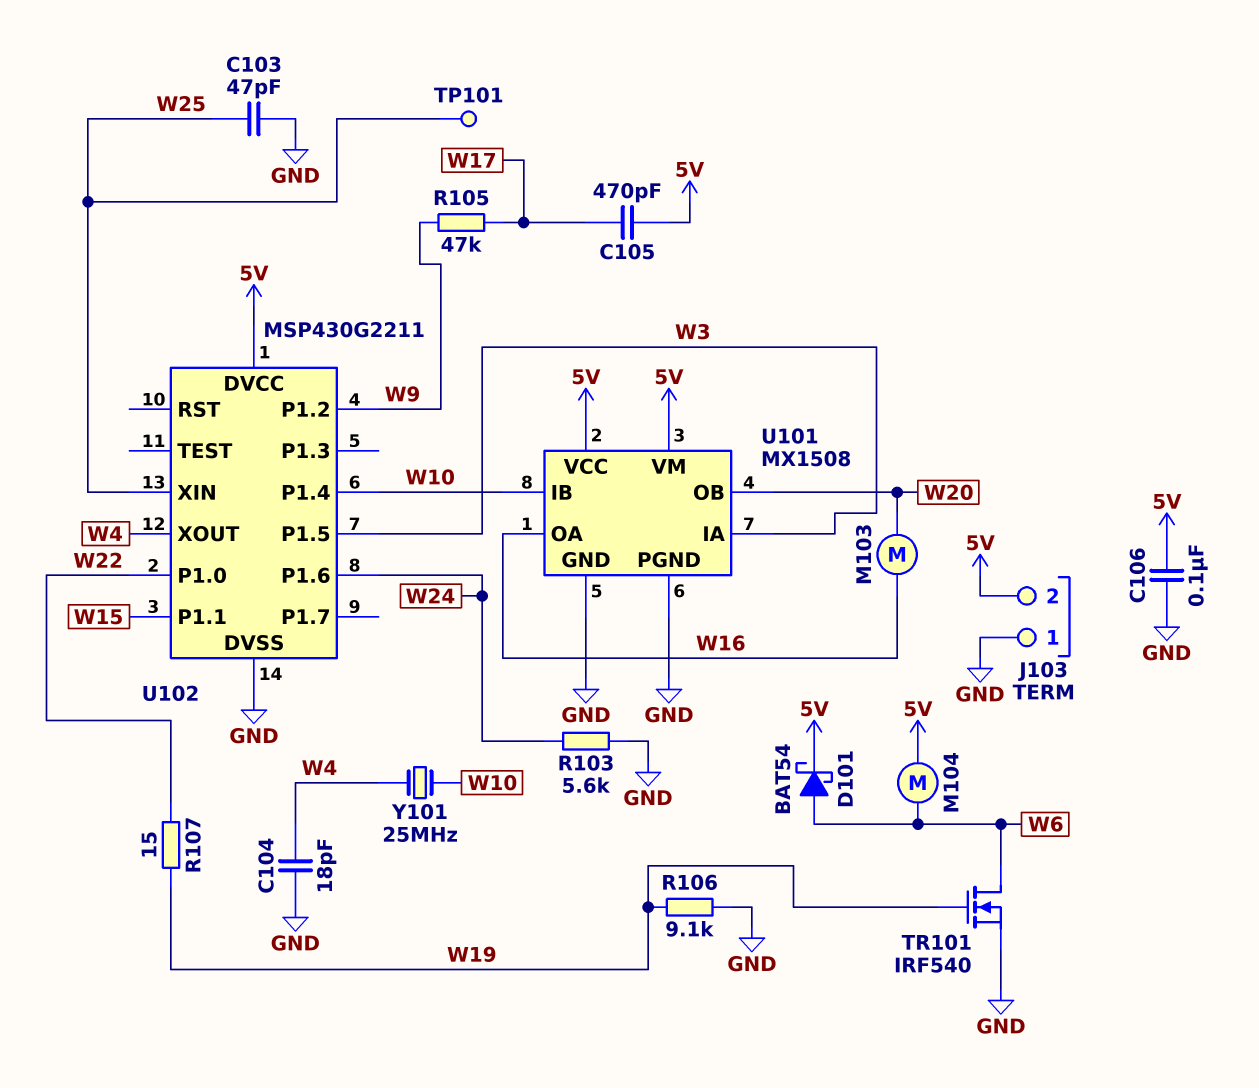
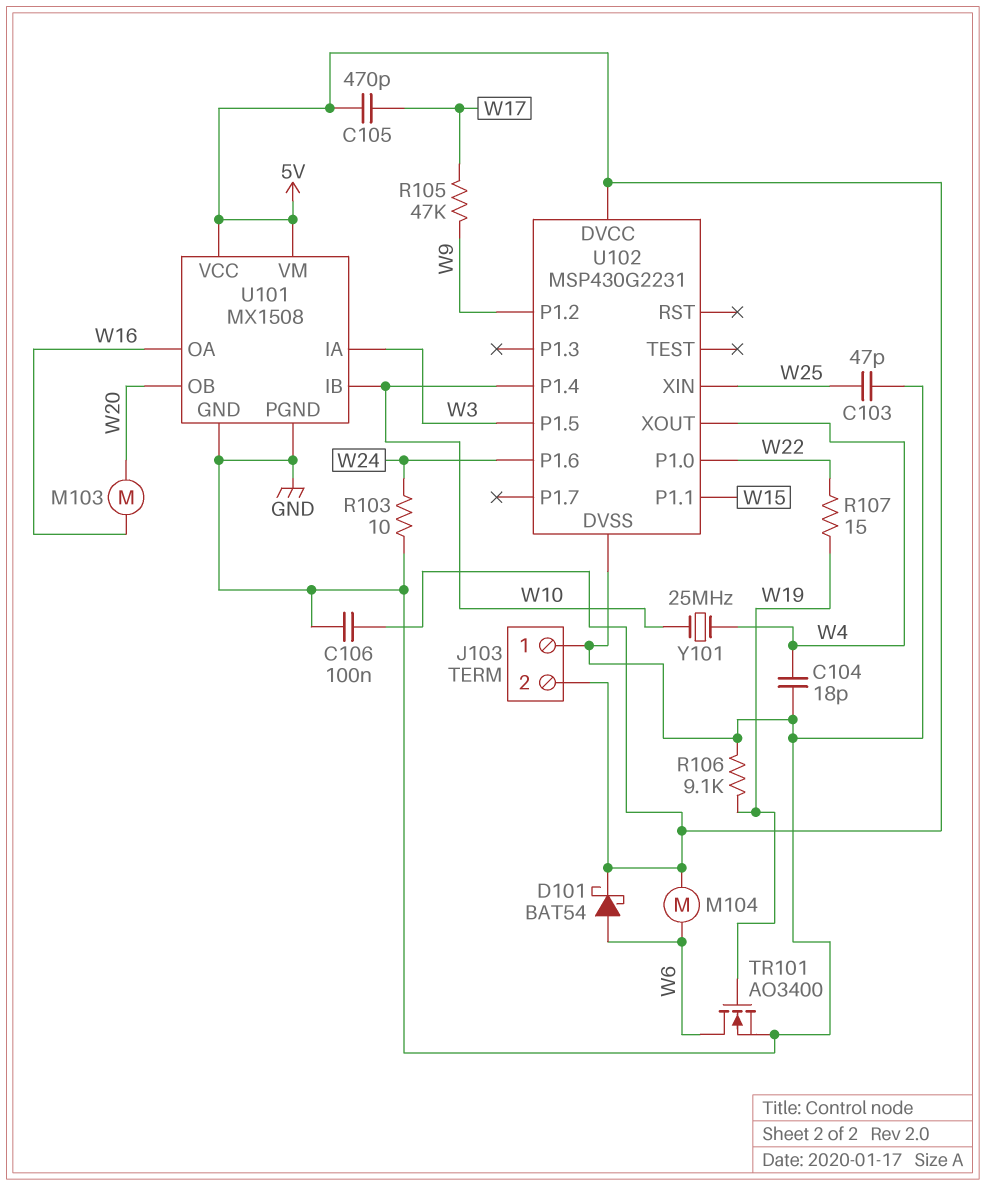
R103: 5.6k (GND, W24) -> 10 (GND, W24)
TP101: test point (W25) -> none
TR101: NMOS IRF540 (G W19, D W6, S GND) -> NMOS AO3400 (G W19, D W6, S GND)
U102: MSP430G2211 -> MSP430G2231

